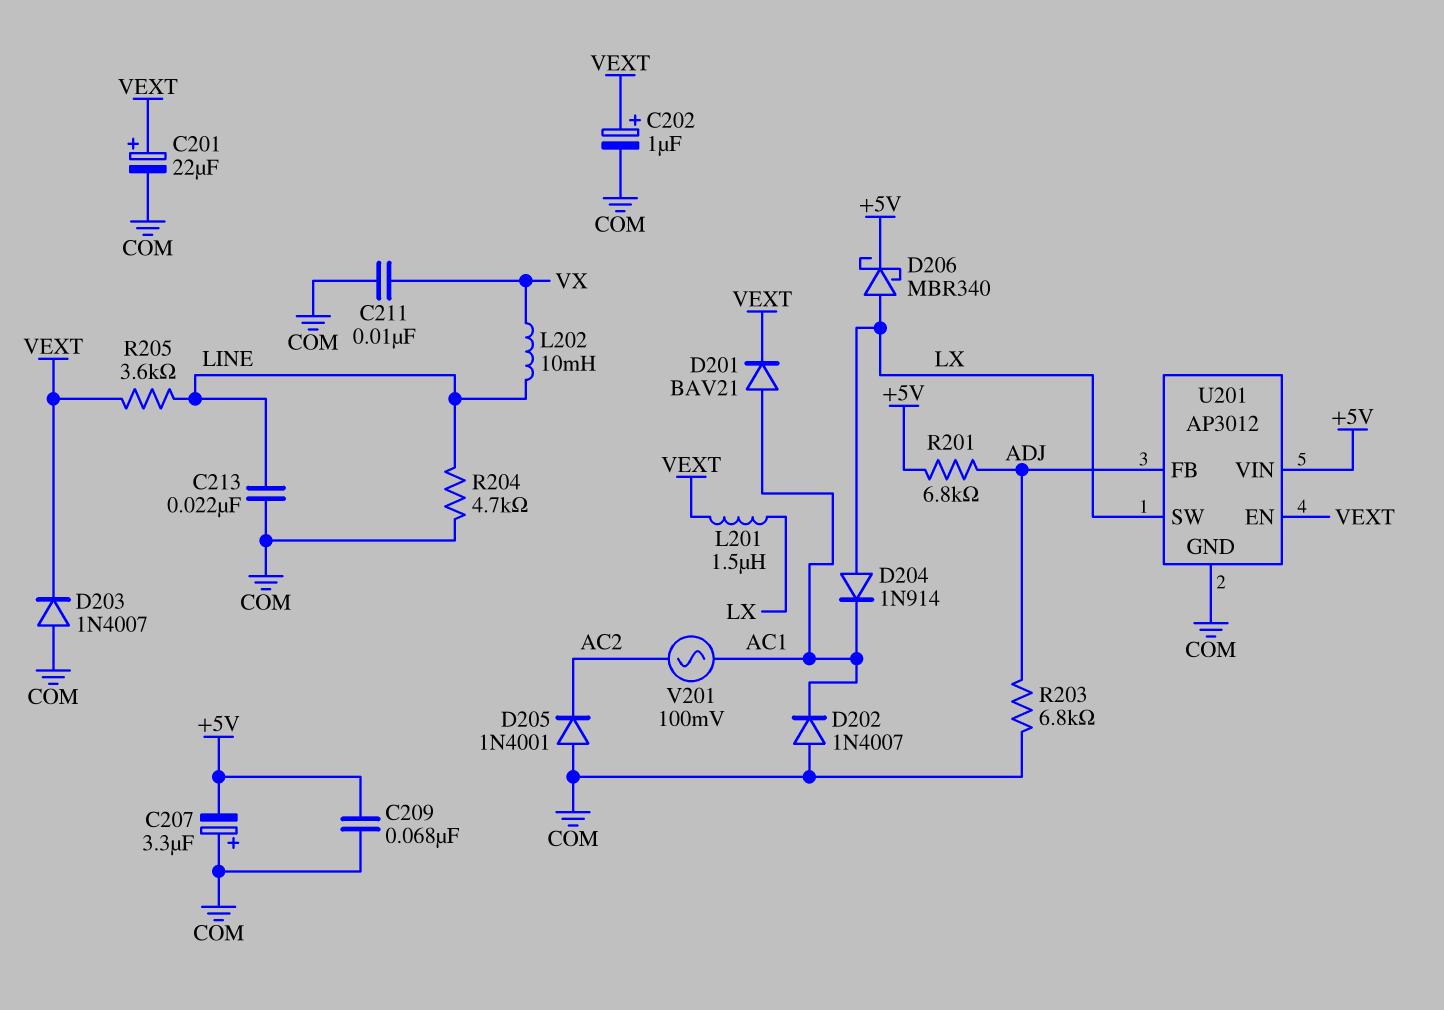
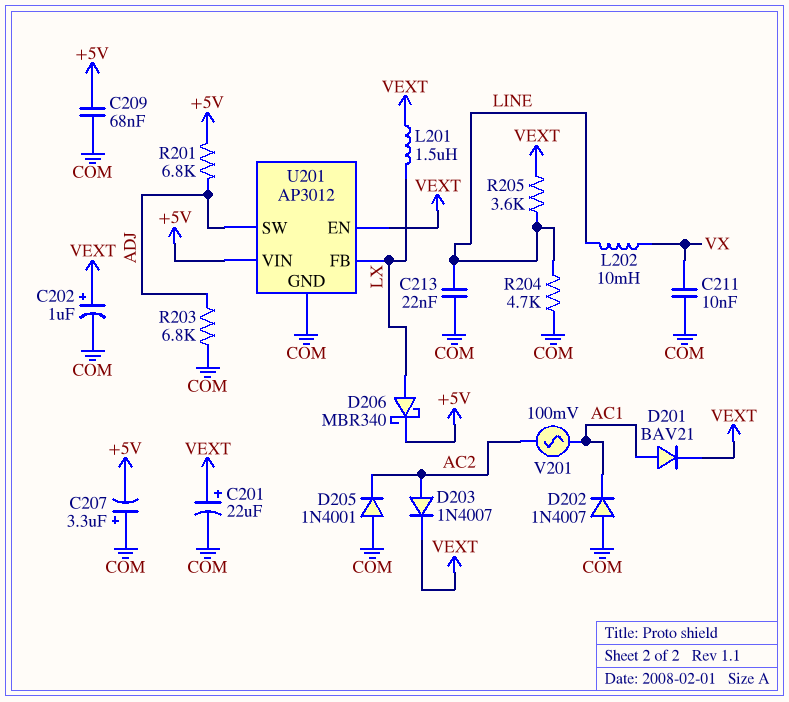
D203: diode 1N4007 (A COM, K VEXT) -> diode 1N4007 (A AC2, K VEXT)
D204: diode 1N914 (A LX, K AC1) -> none
U201 pin FB: ADJ -> LX
U201 pin SW: LX -> ADJ

